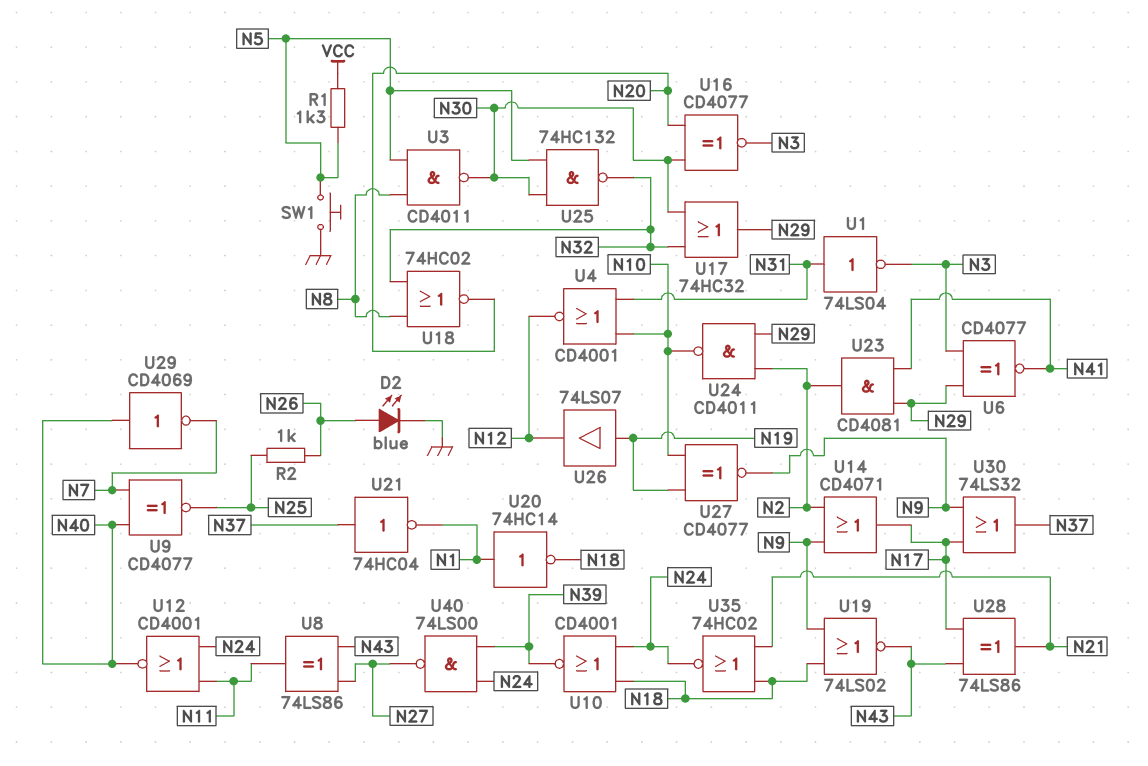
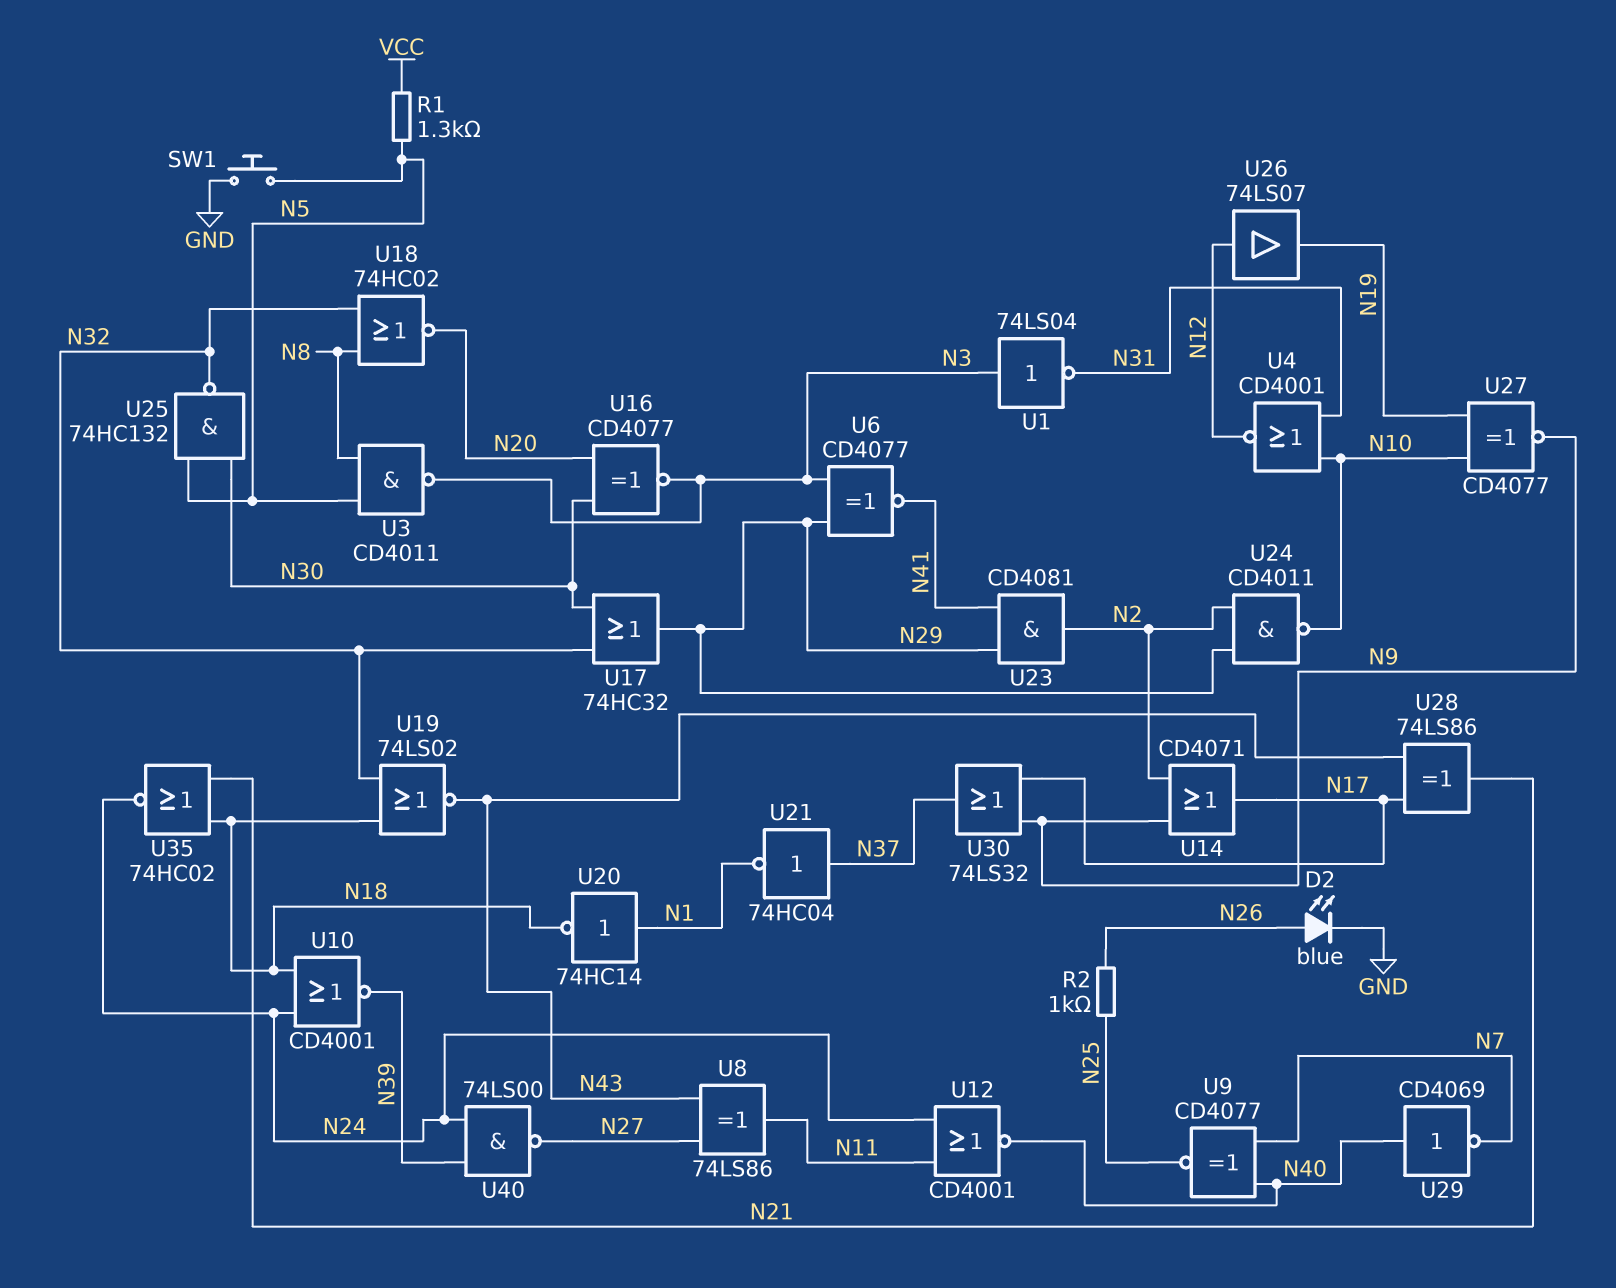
U1: NOT 74LS04 (in N31, out N3) -> NOT 74LS04 (in N3, out N31)
U3: NAND CD4011 (in N5, in N8, out N30) -> NAND CD4011 (in N5, in N8, out N3)
U19: NOR 74LS02 (in N9, in N18, out N43) -> NOR 74LS02 (in N18, in N32, out N43)
U26: buffer 74LS07 (in N19, out N12) -> buffer 74LS07 (in N12, out N19)

